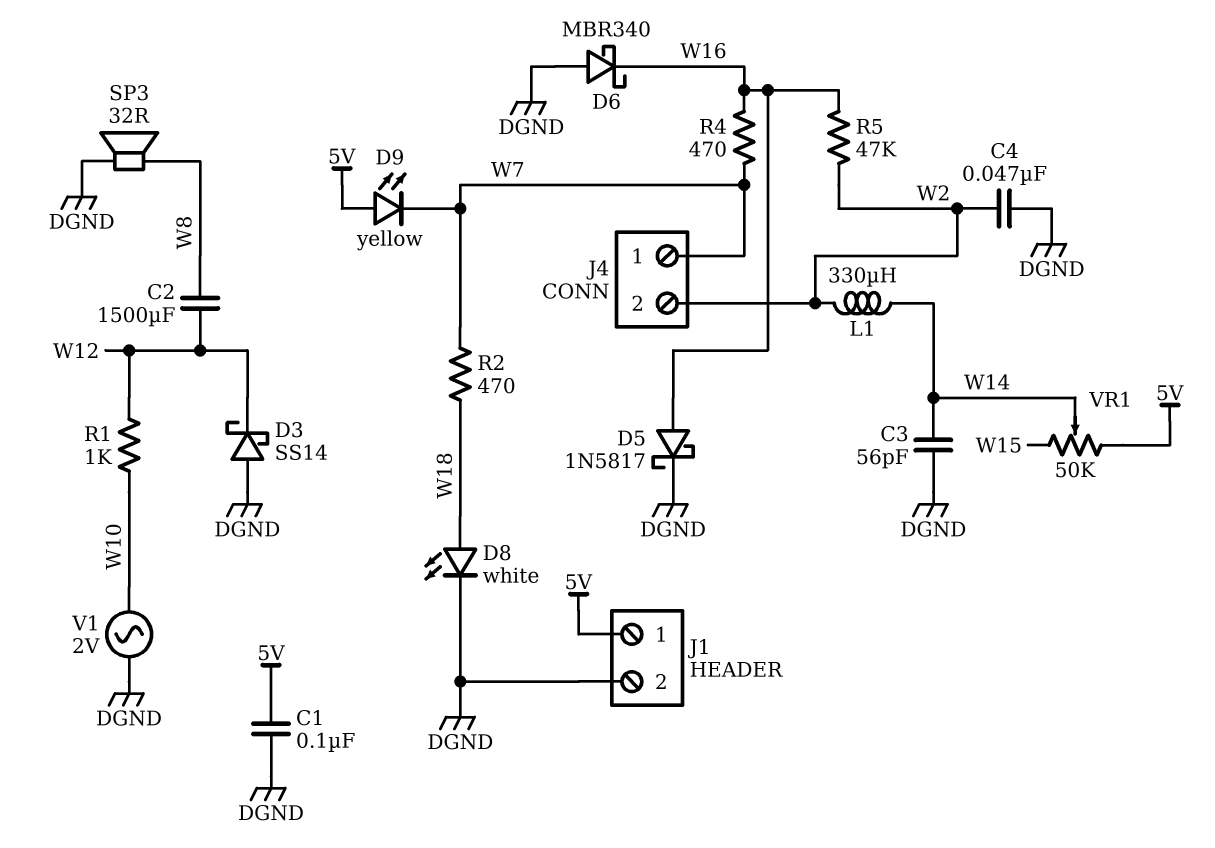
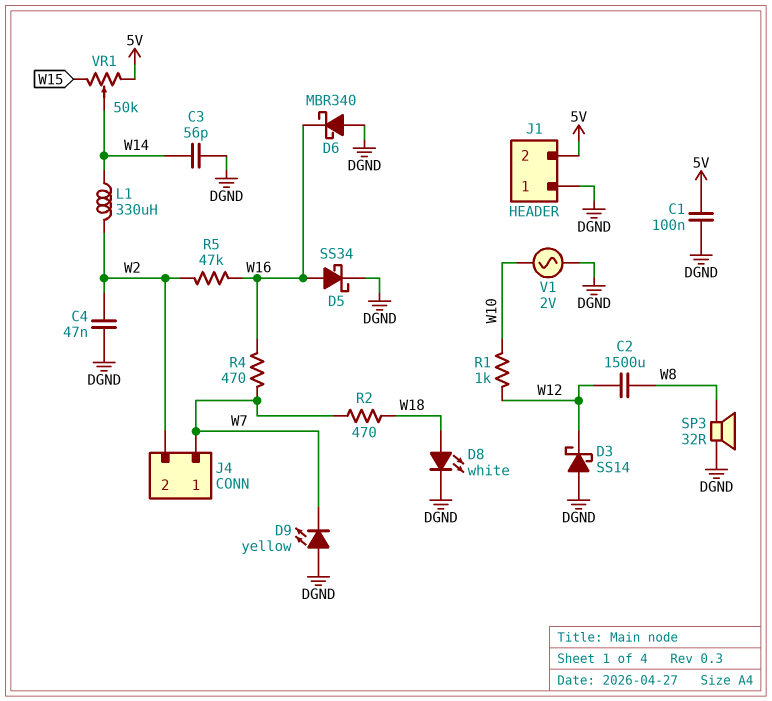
D5: schottky 1N5817 (A W16, K DGND) -> schottky SS34 (A W16, K DGND)
D9: LED yellow (A 5V, K W7) -> LED yellow (A DGND, K W7)
J1 pin 1: 5V -> DGND
J1 pin 2: DGND -> 5V

